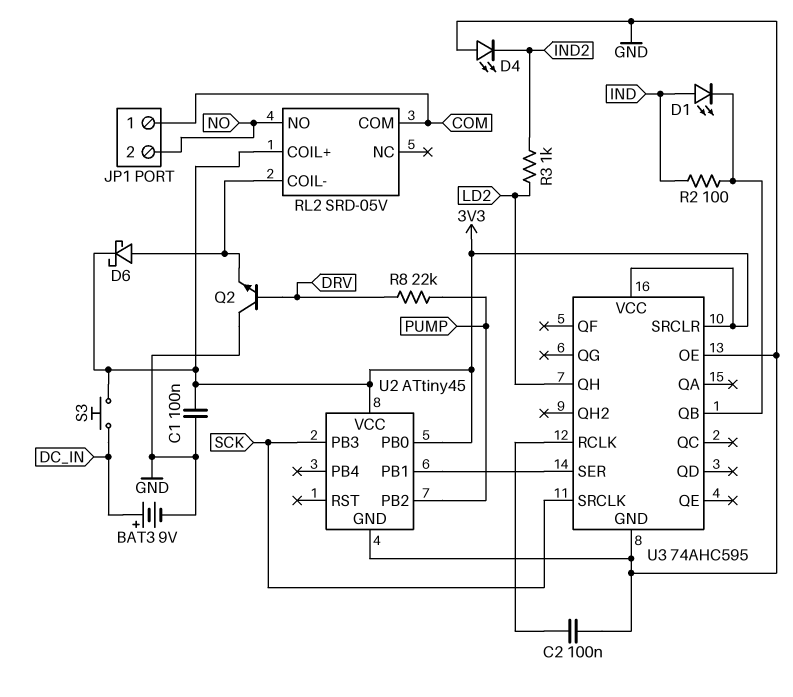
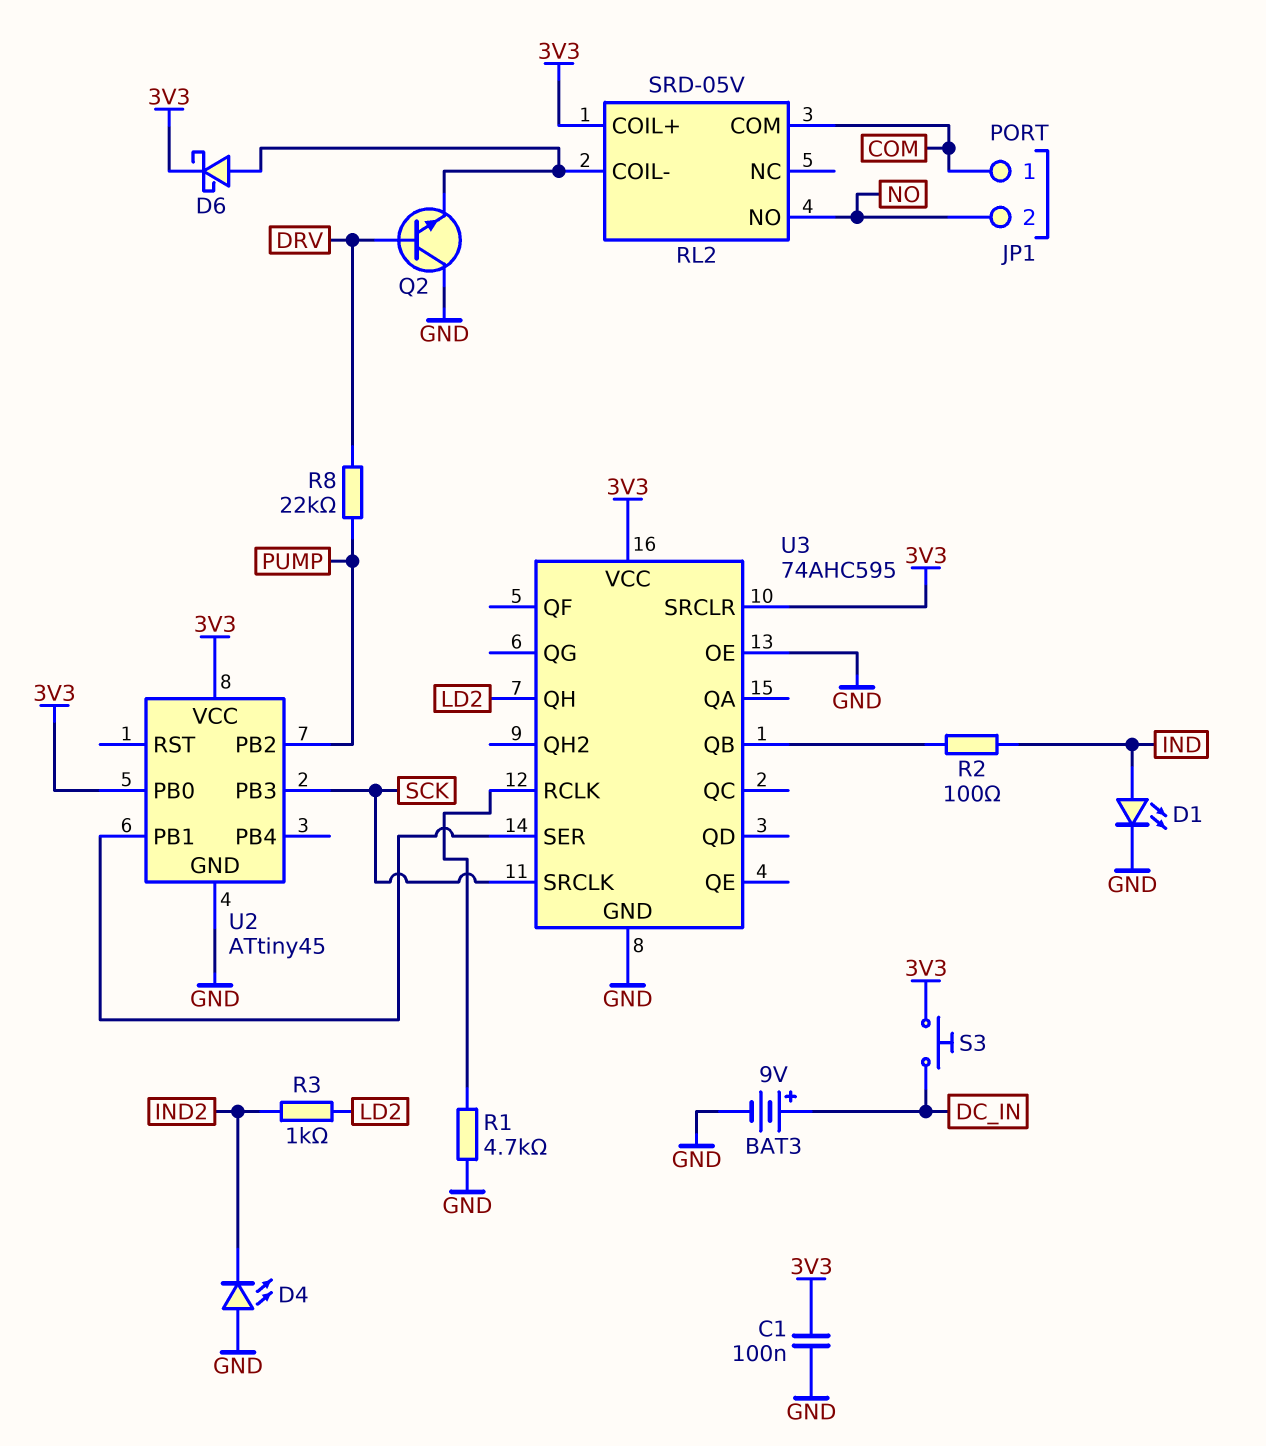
C2: 100nF (GND, U3/RCLK) -> none
D1: LED (A IND, K U3/QB) -> LED (A IND, K GND)
R1: none -> 4.7k (GND, U3/RCLK)

